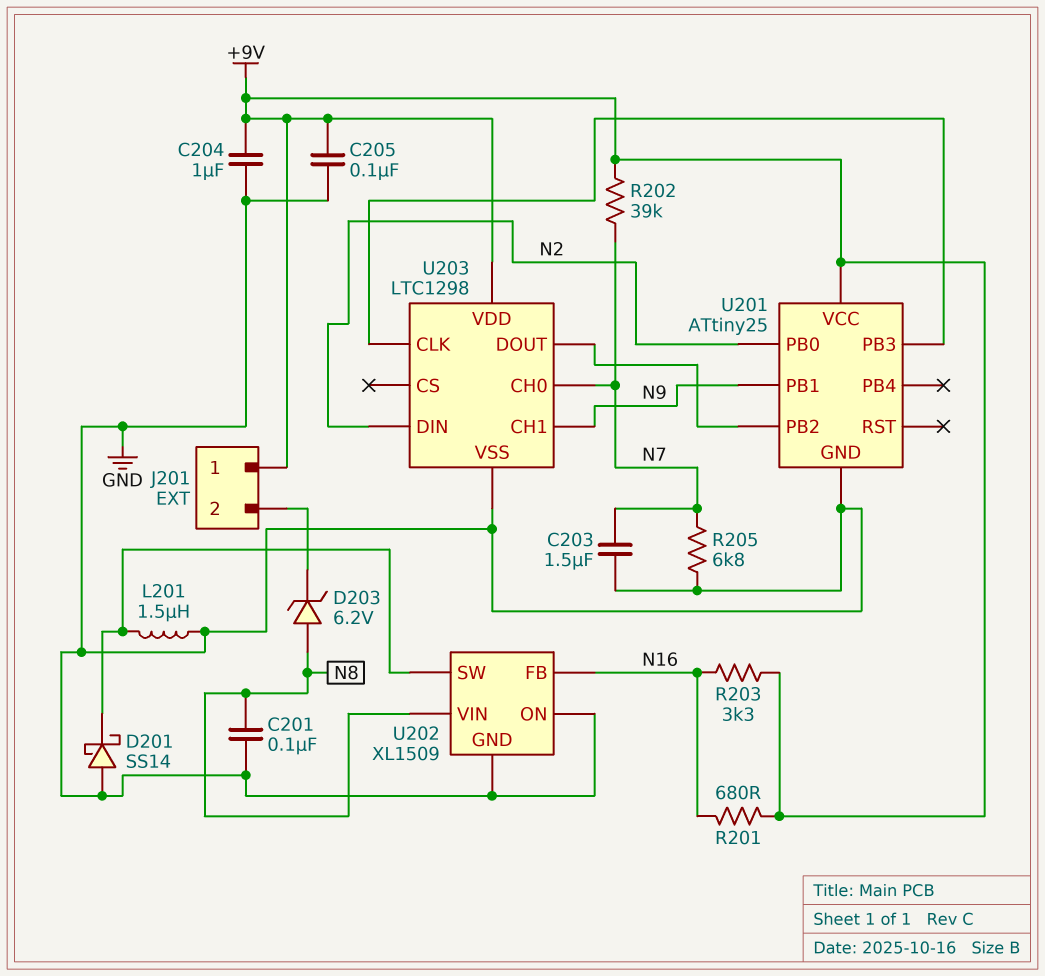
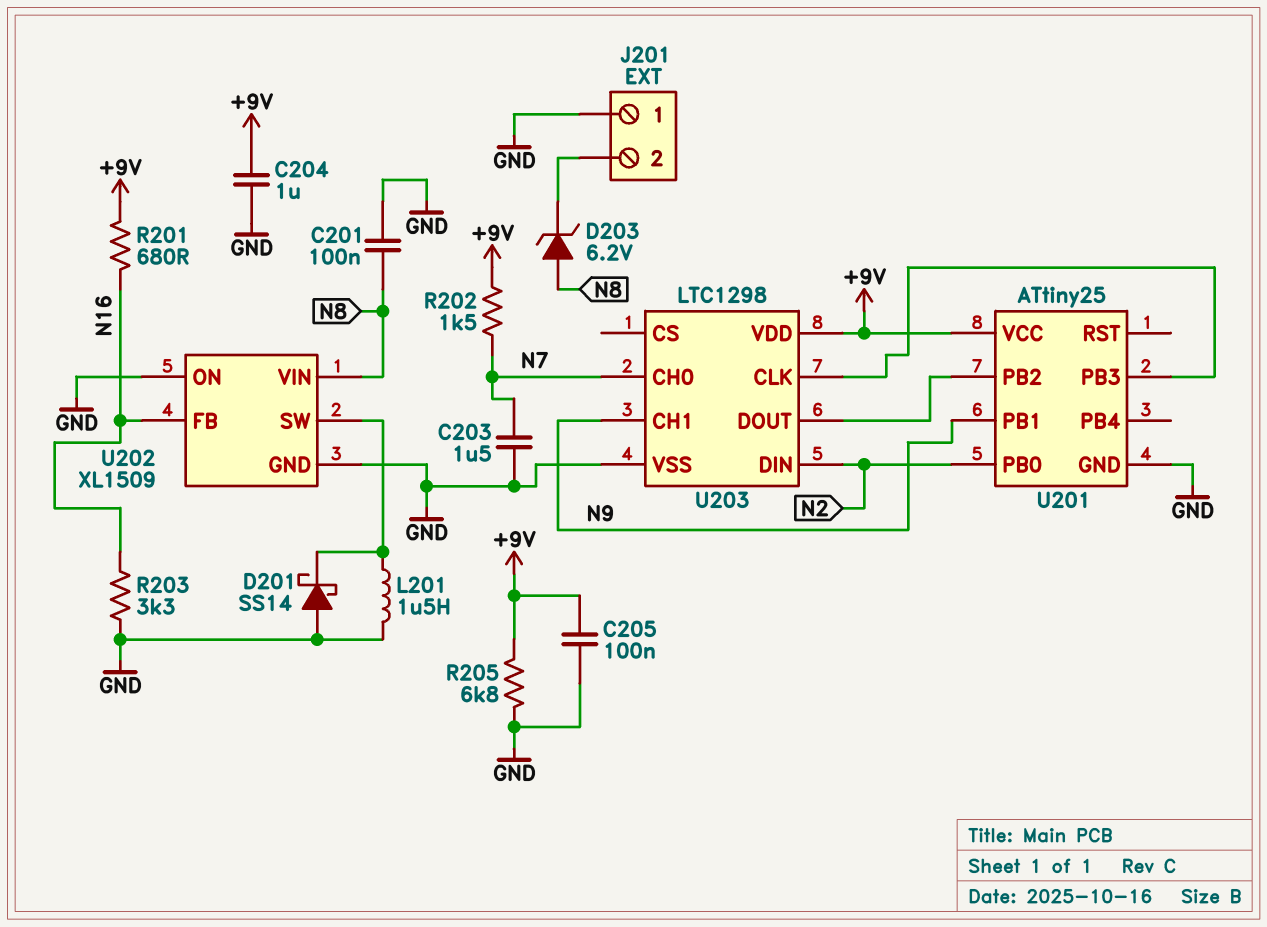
J201 pin 1: +9V -> GND
R202: 39k (+9V, N7) -> 1.5k (+9V, N7)
R203: 3.3k (+9V, N16) -> 3.3k (GND, N16)
R205: 6.8k (GND, N7) -> 6.8k (+9V, GND)

